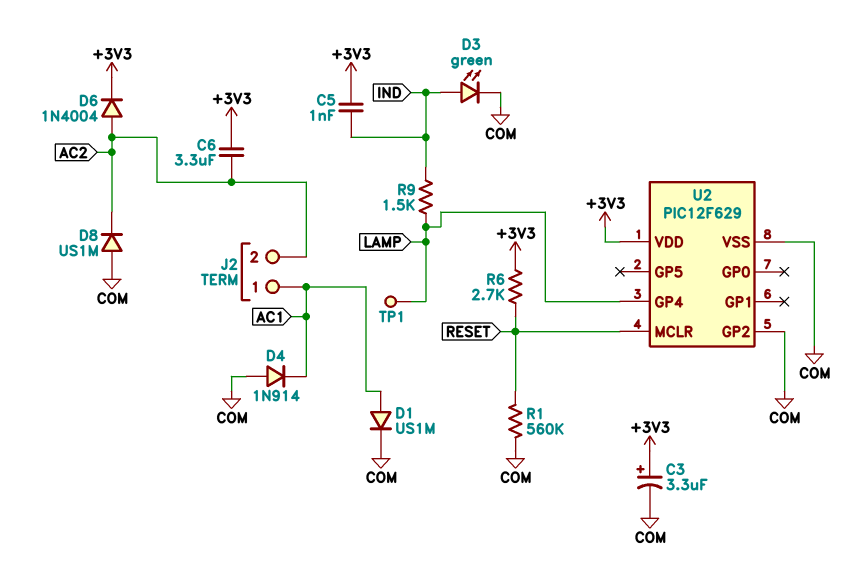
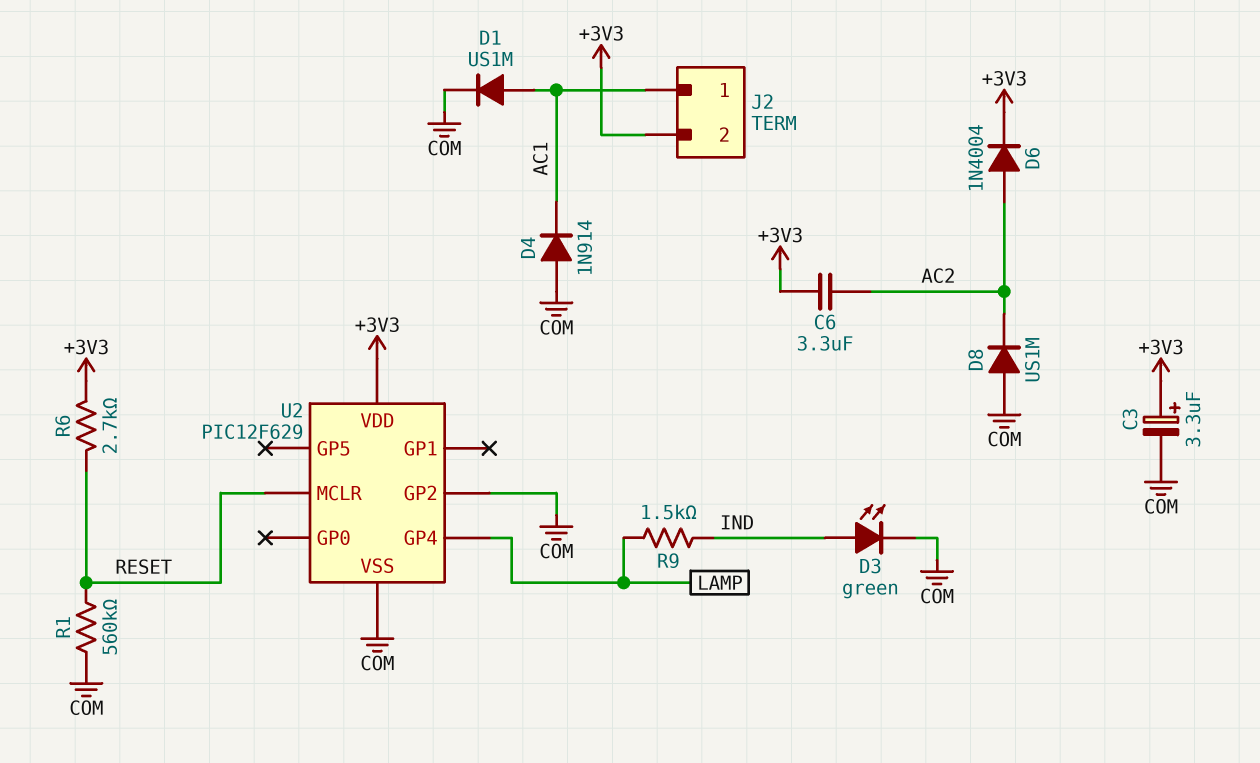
C5: 1nF (+3V3, IND) -> none
J2 pin 2: AC2 -> +3V3
TP1: test point (LAMP) -> none

